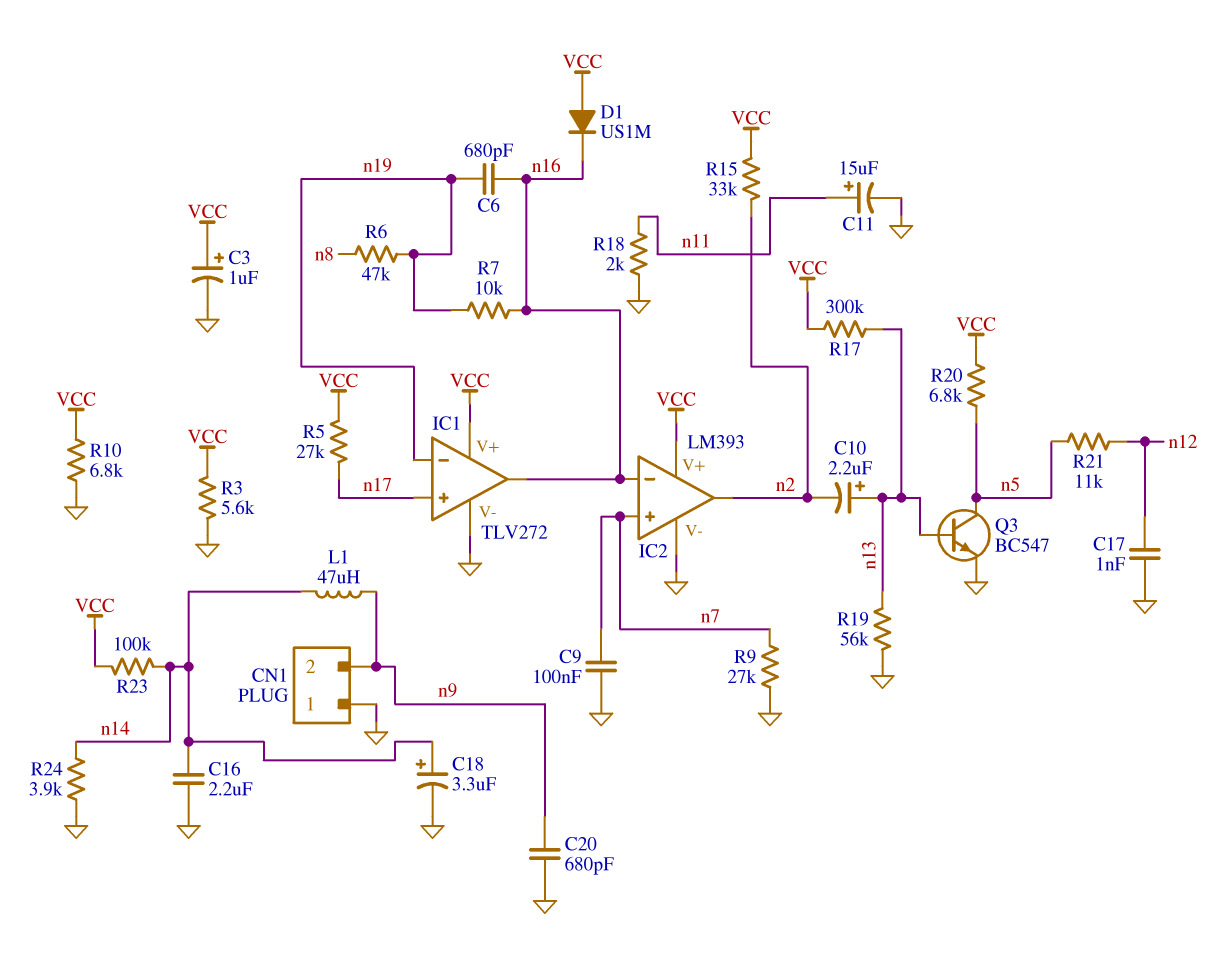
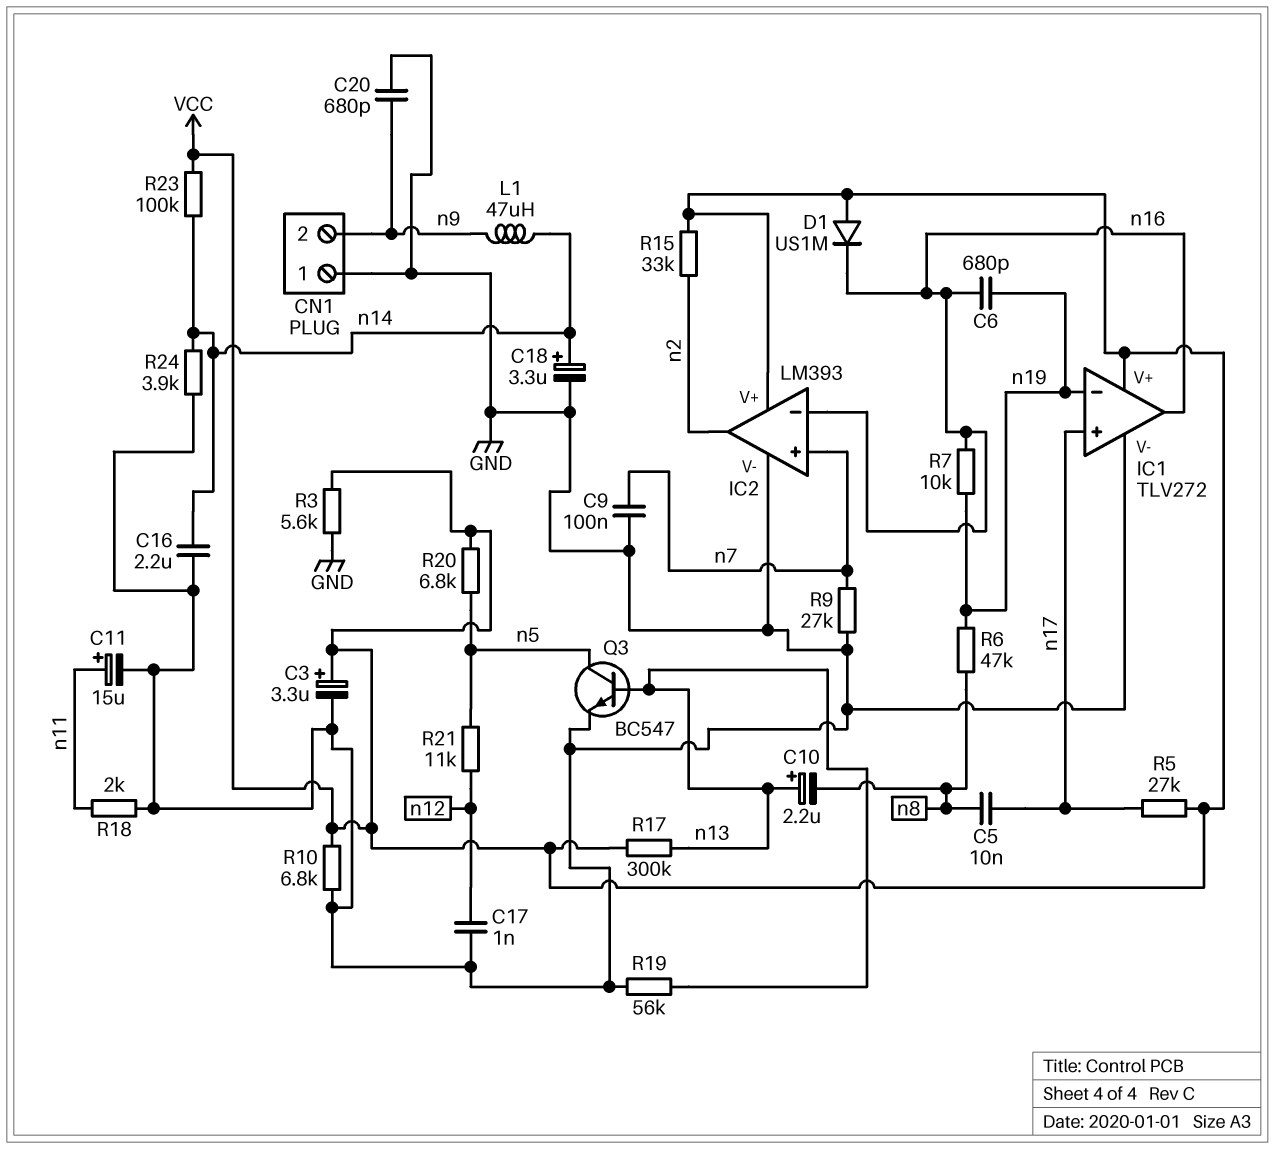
C3: 1uF (plus VCC, minus GND) -> 3.3uF (plus VCC, minus GND)
C5: none -> 10nF (n8, n17)
C10: 2.2uF (plus n13, minus n2) -> 2.2uF (plus n13, minus n8)

